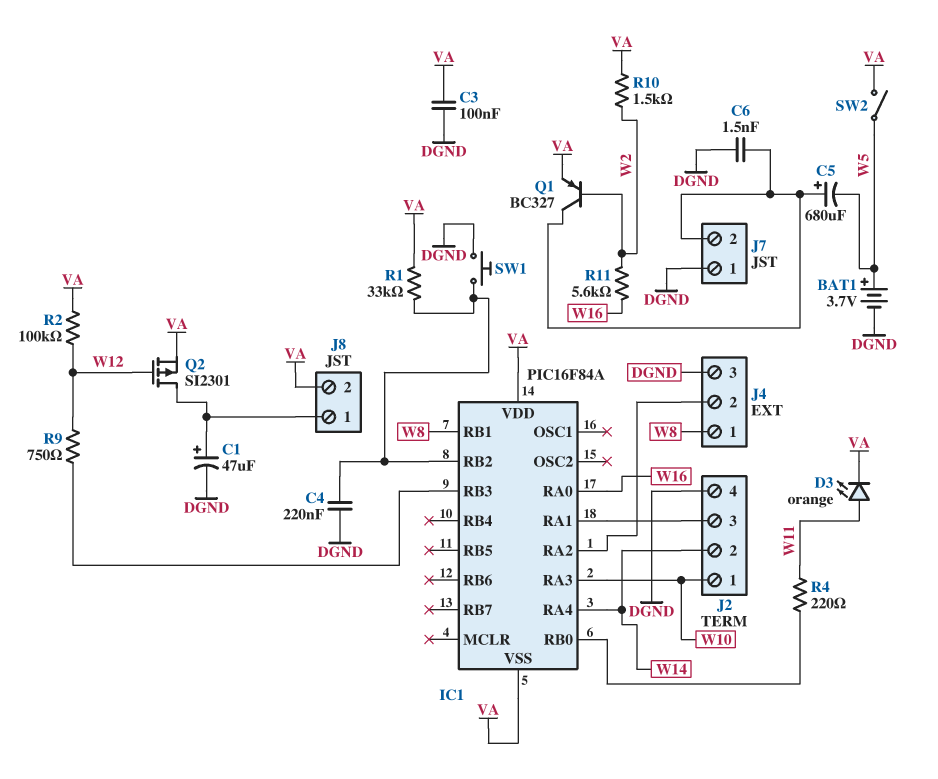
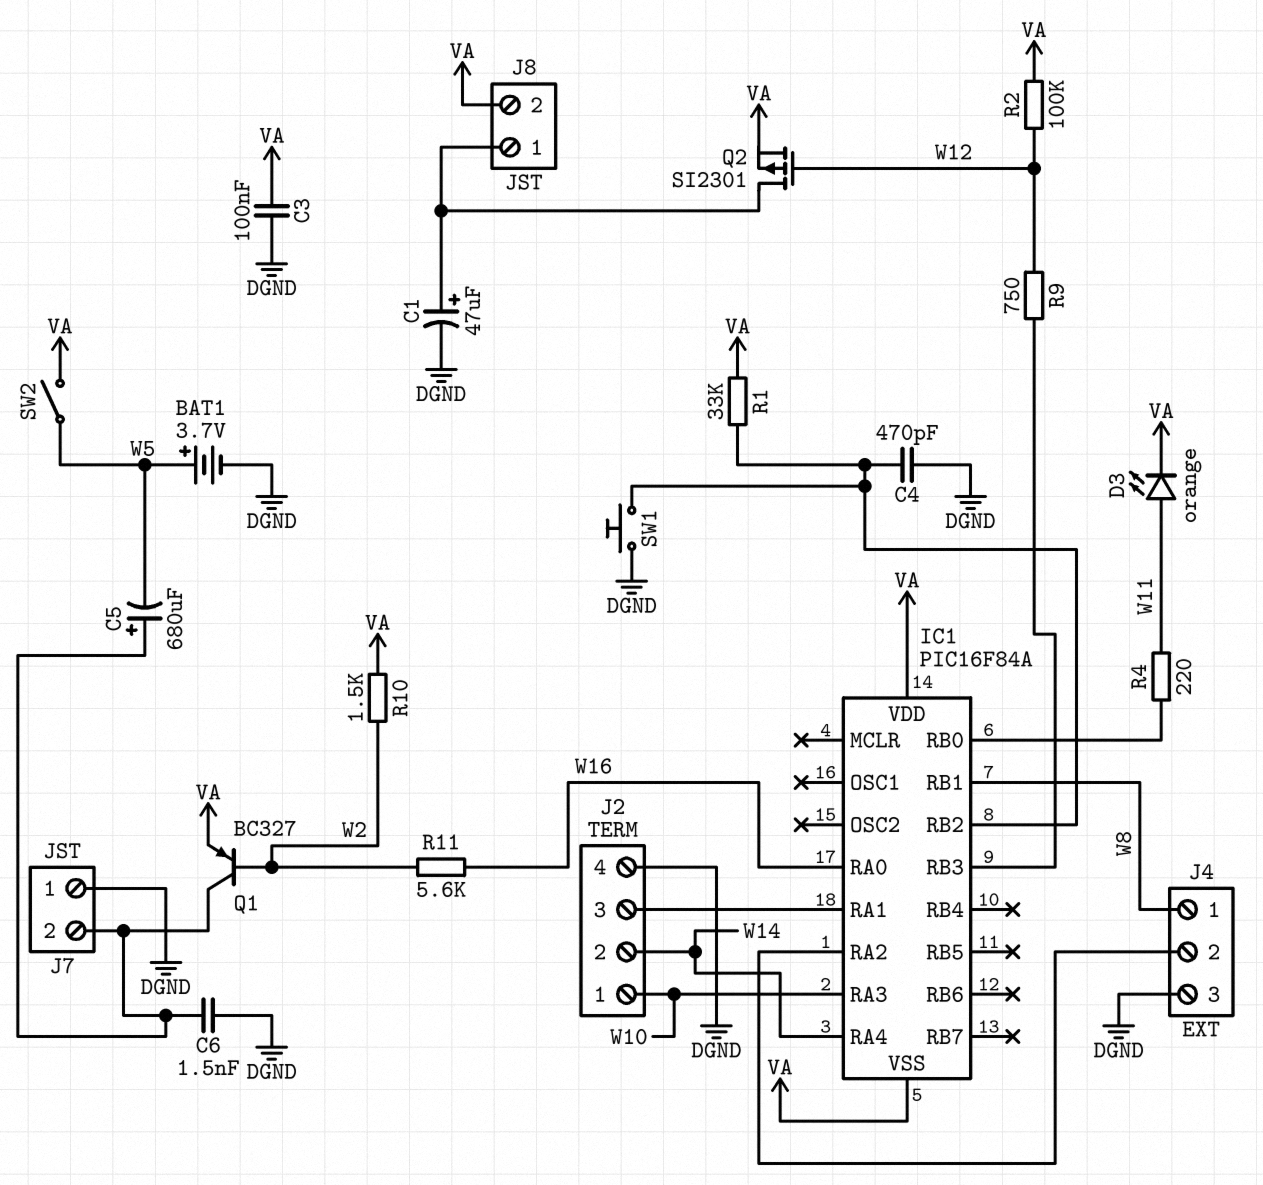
C4: 220nF (DGND, IC1/RB2) -> 470pF (DGND, IC1/RB2)

